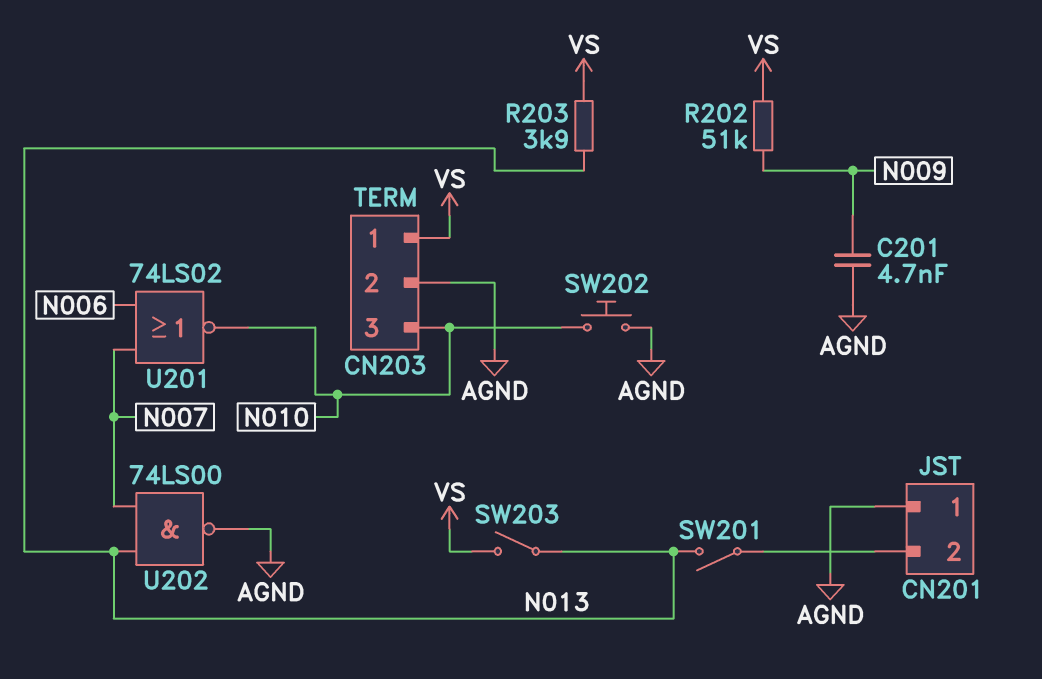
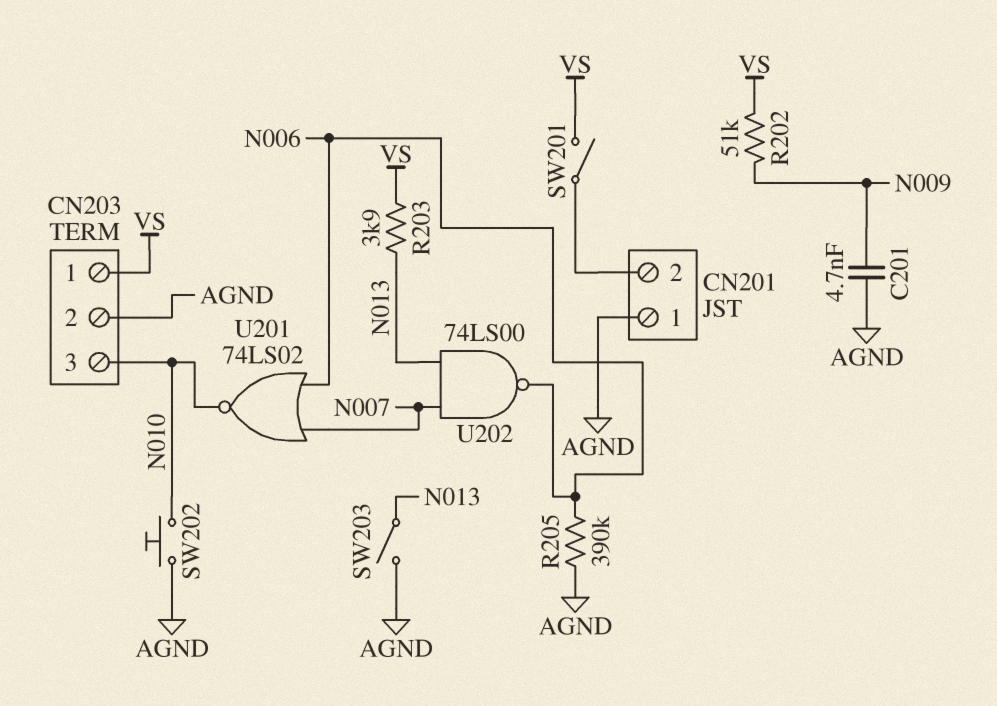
R205: none -> 390k (AGND, N006)
SW201: switch (CN201/2, N013) -> switch (CN201/2, VS)
SW203: switch (N013, VS) -> switch (AGND, N013)
U202: NAND 74LS00 (in N007, in N013, out AGND) -> NAND 74LS00 (in N007, in N013, out N006)

